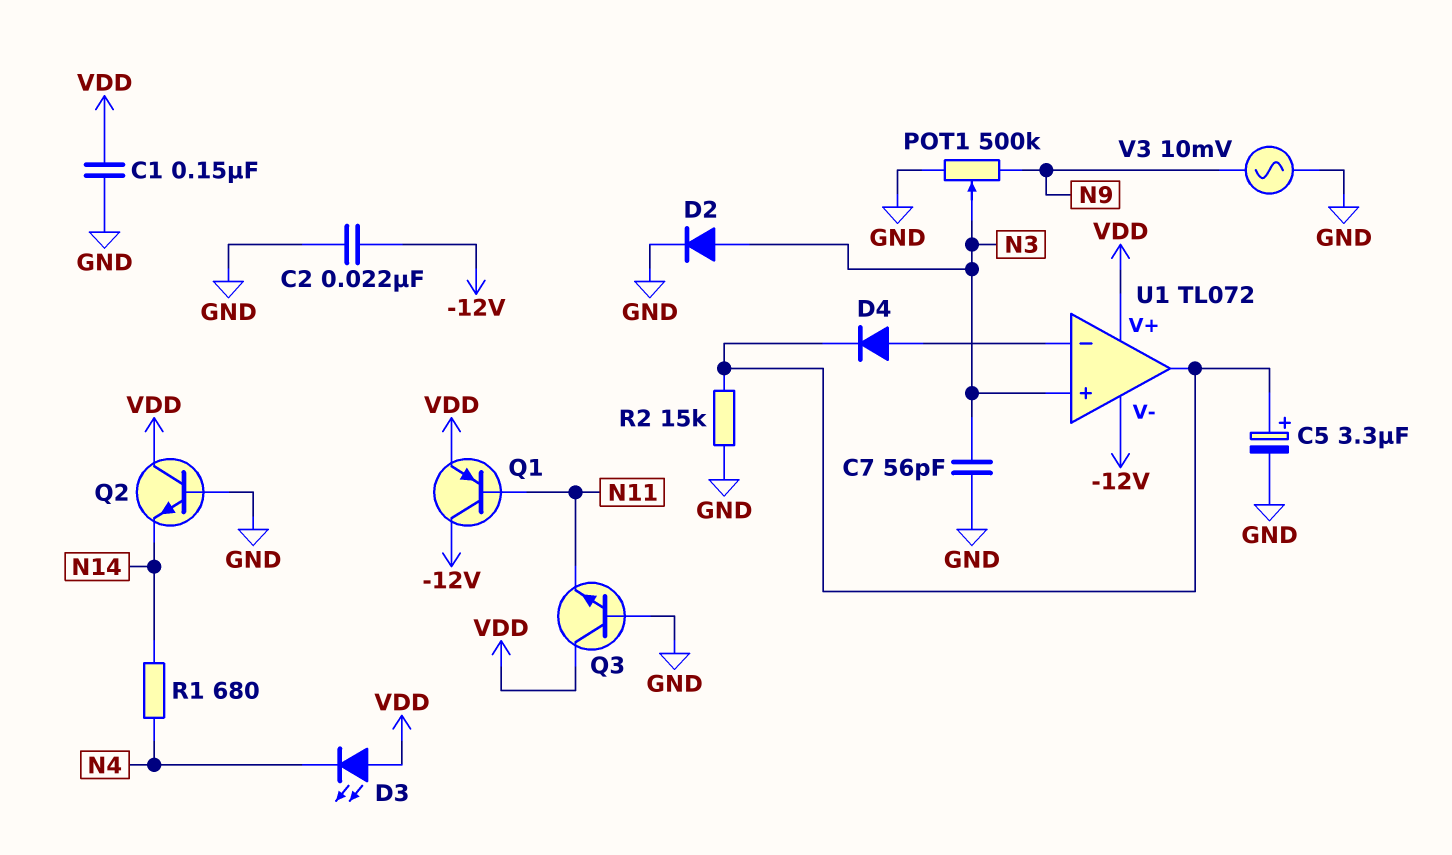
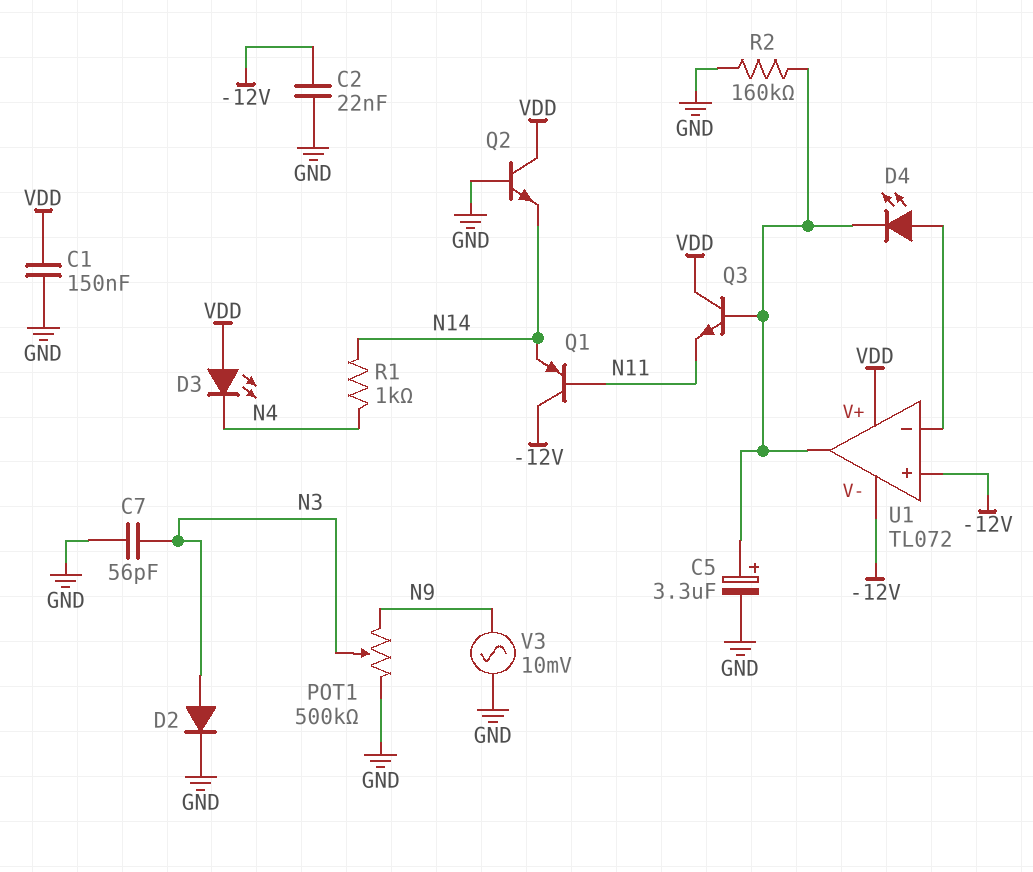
D4: diode (A U1/in-, K U1/out) -> LED (A U1/in-, K U1/out)
Q1: PNP (B N11, C -12V, E VDD) -> PNP (B N11, C -12V, E N14)
Q3: NPN (B GND, C VDD, E N11) -> NPN (B U1/out, C VDD, E N11)
R1: 680 (N4, N14) -> 1k (N4, N14)
R2: 15k (GND, U1/out) -> 160k (GND, U1/out)
U1 pin in+: N3 -> -12V

